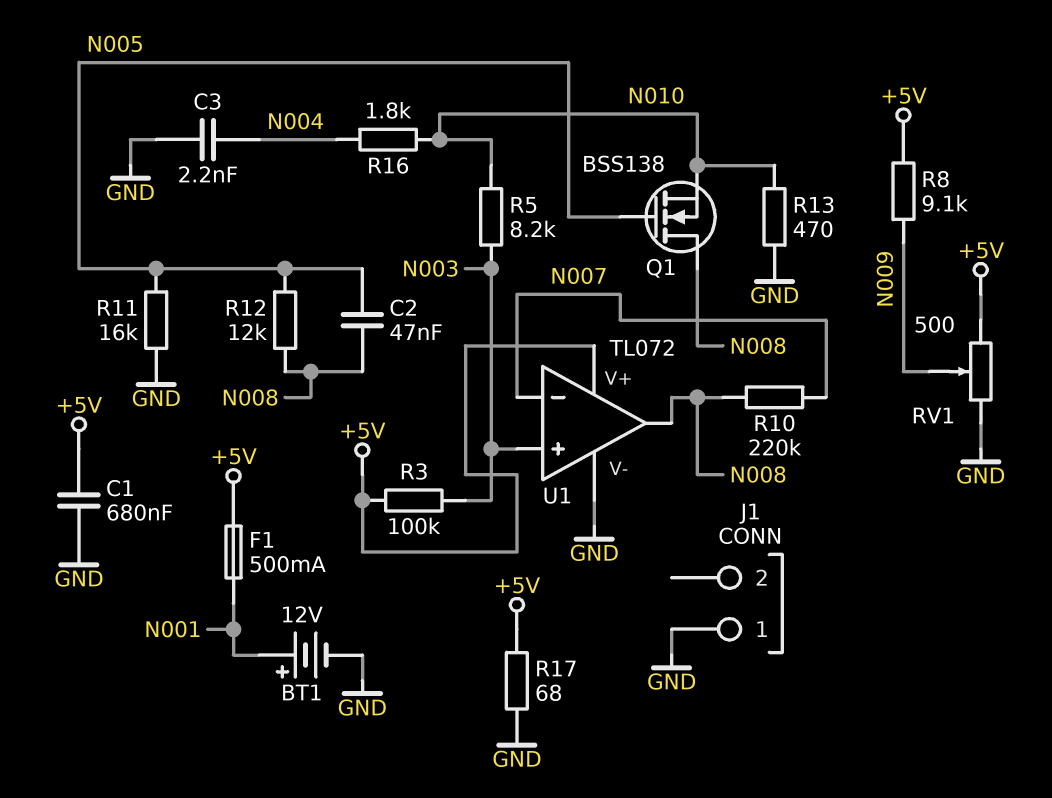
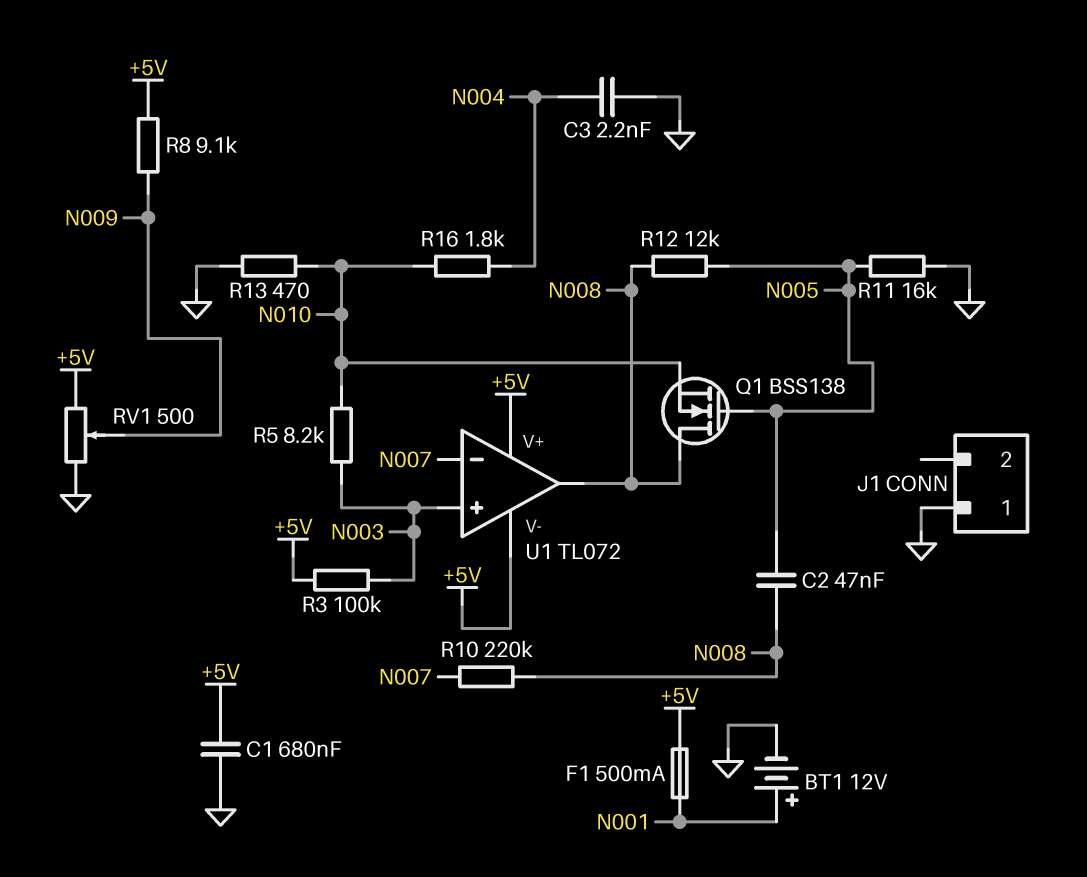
R17: 68 (+5V, GND) -> none
U1 pin V-: GND -> +5V

